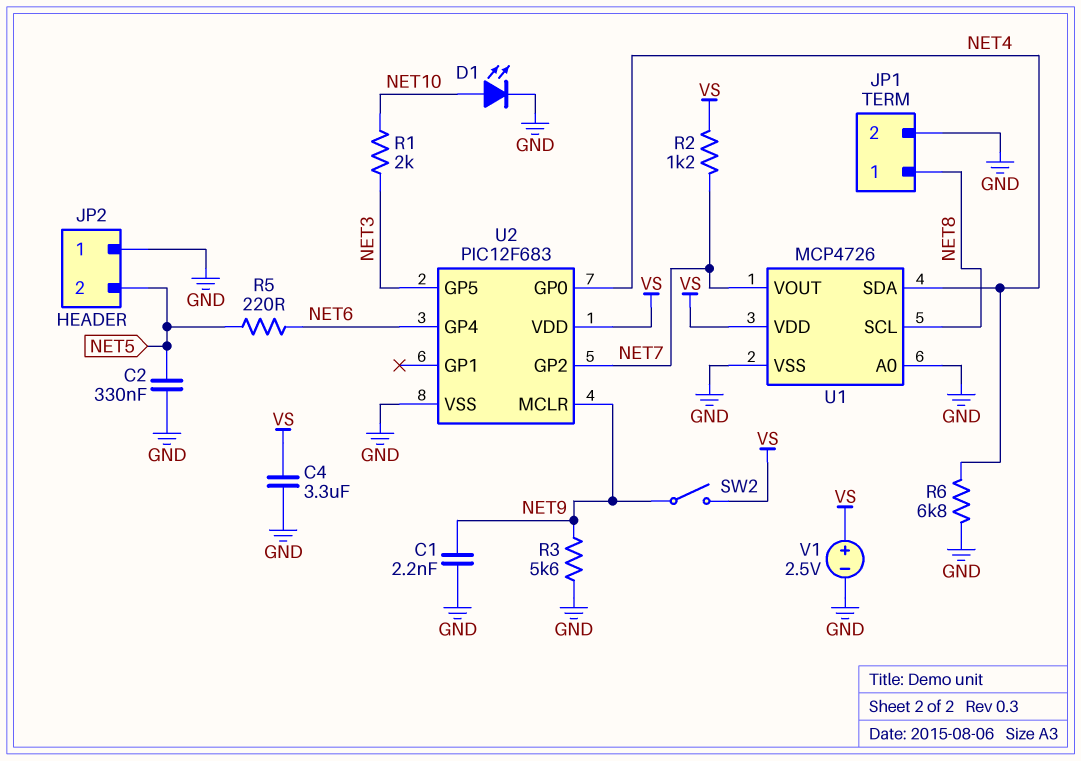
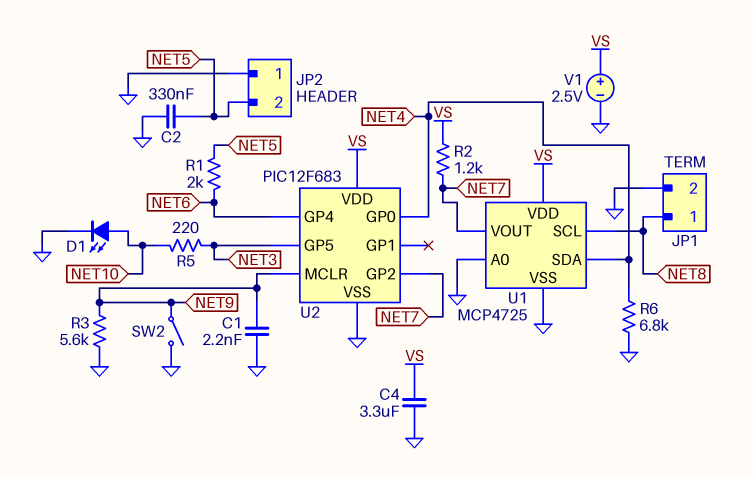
R1: 2k (NET3, NET10) -> 2k (NET5, NET6)
R5: 220 (NET5, NET6) -> 220 (NET3, NET10)
SW2: switch (NET9, VS) -> switch (GND, NET9)
U1: MCP4726 -> MCP4725

